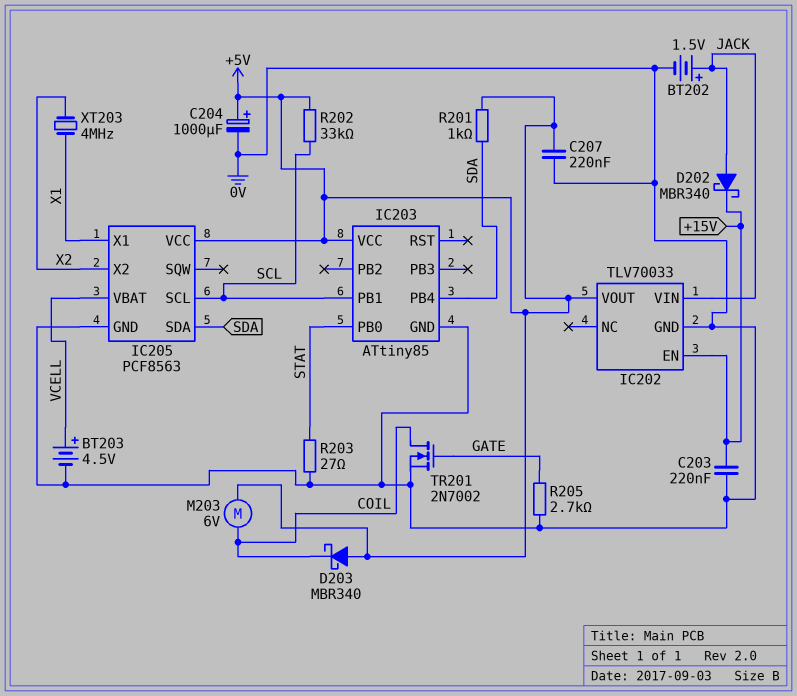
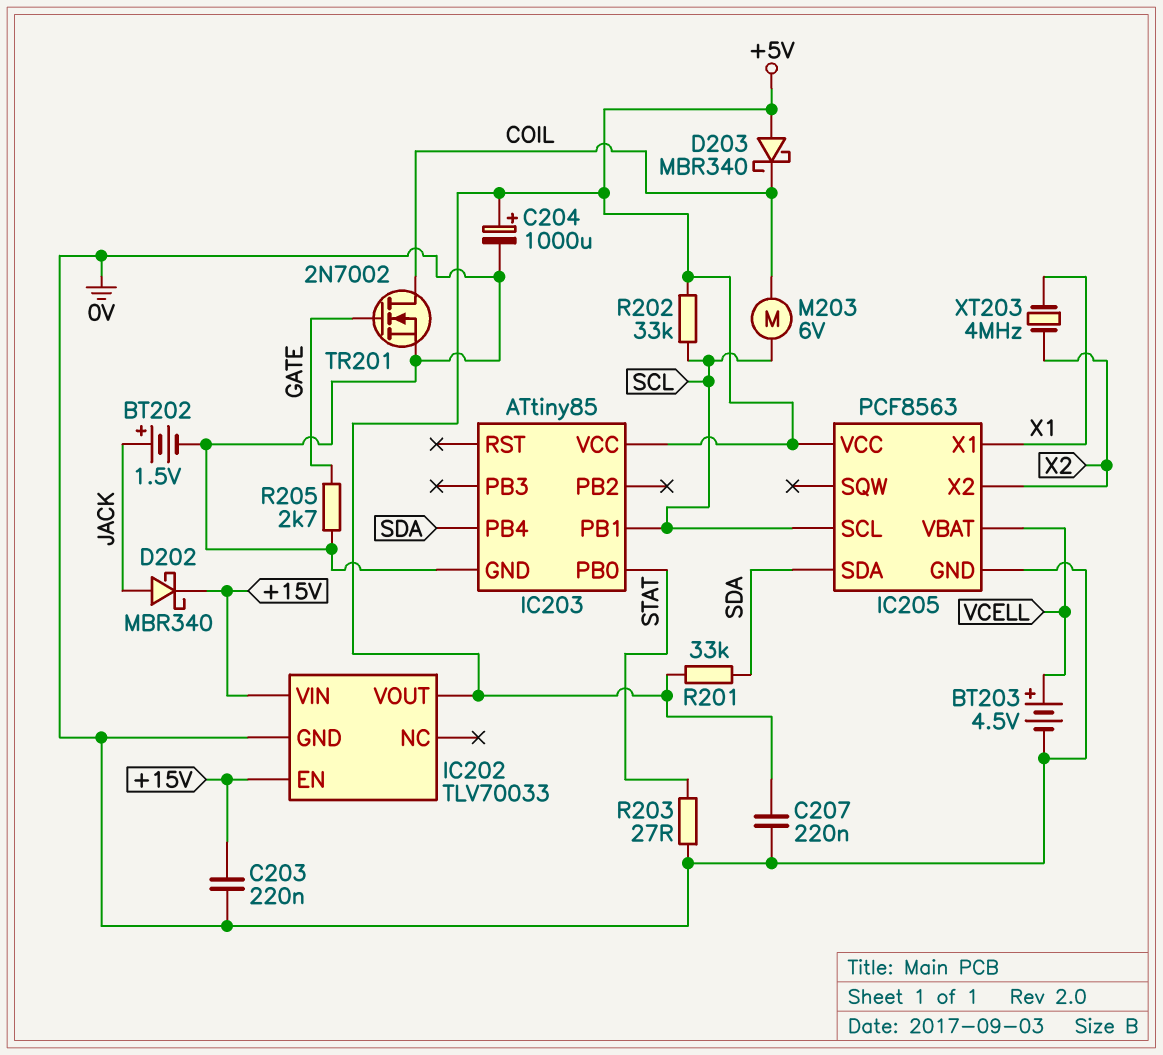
IC202 pin VIN: JACK -> +15V
M203: motor 6V (+5V, COIL) -> motor 6V (COIL, SCL)
R201: 1k (+5V, SDA) -> 33k (+5V, SDA)

